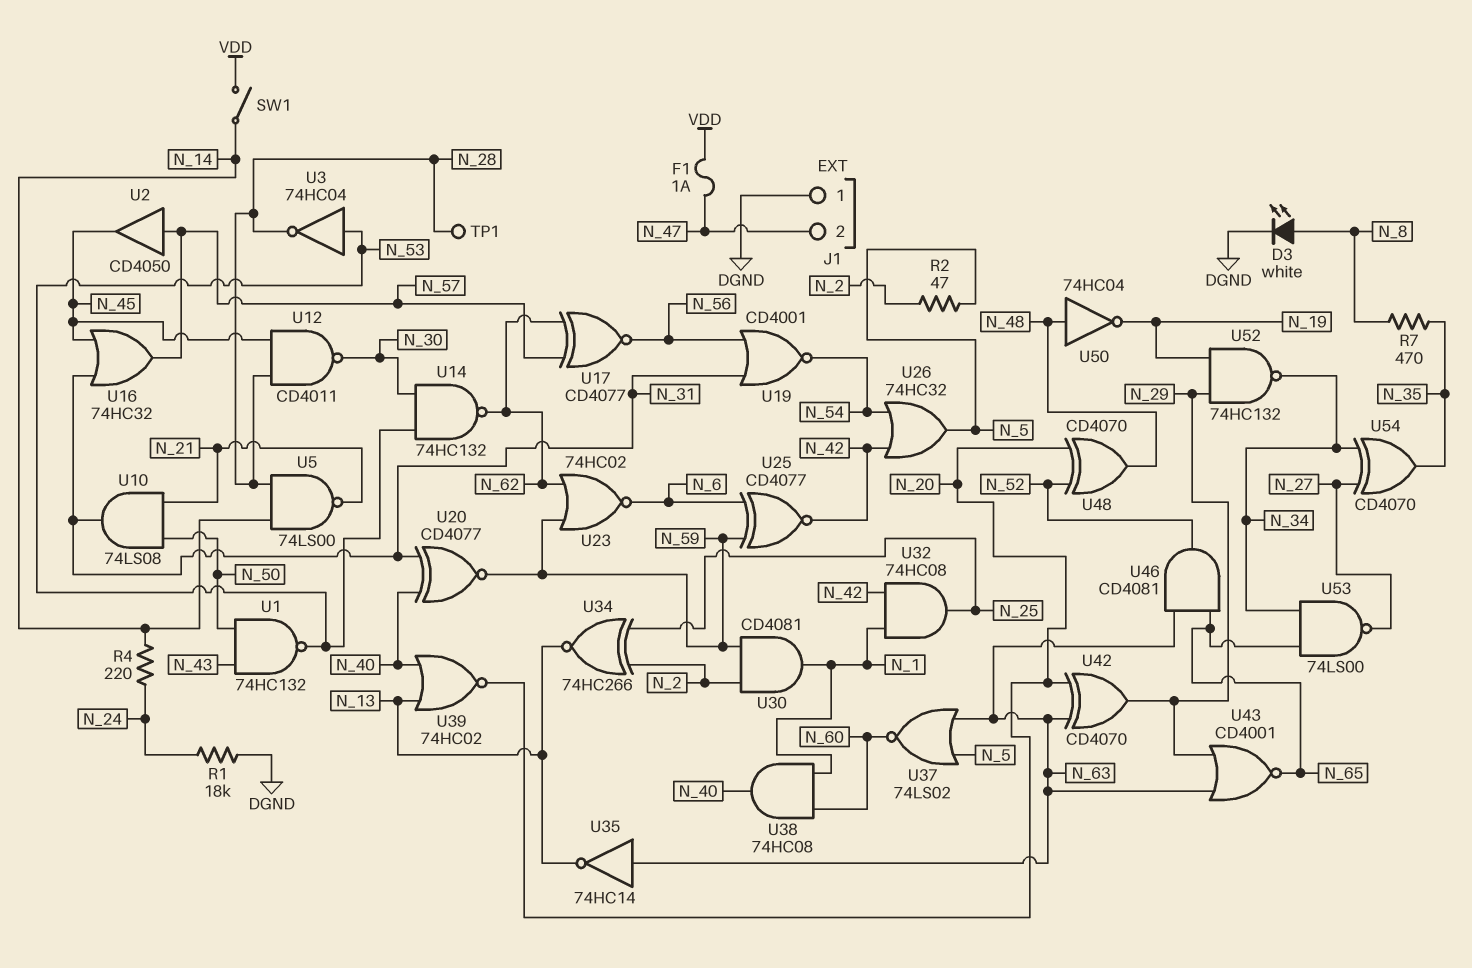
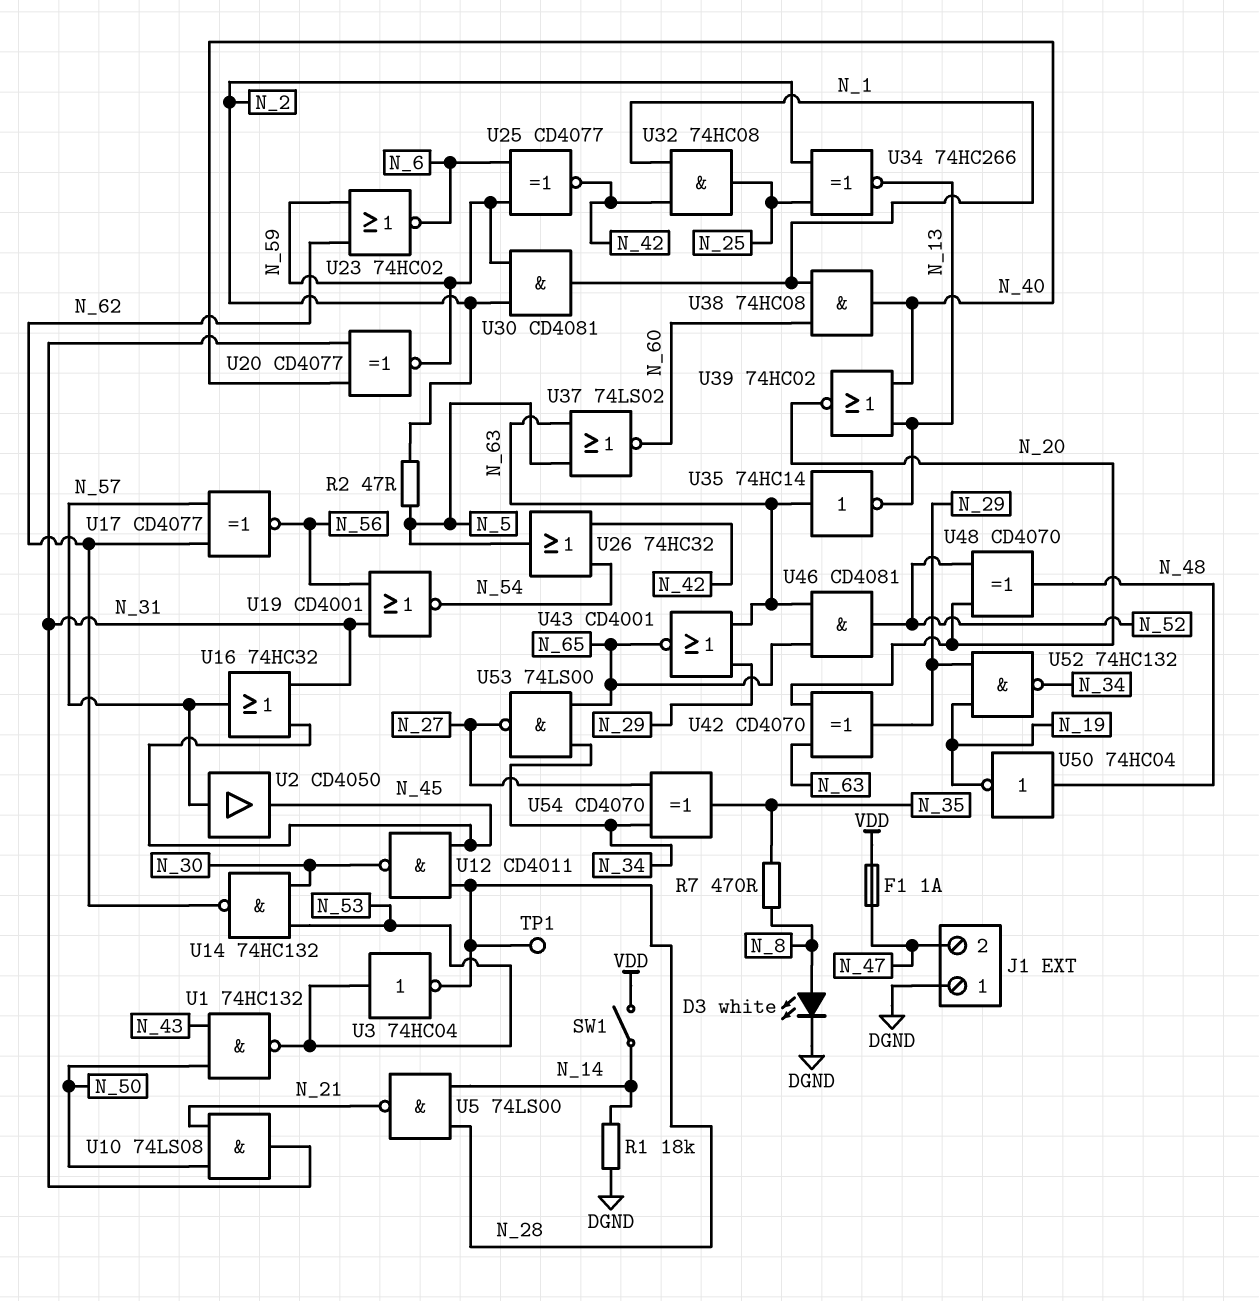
R1: 18k (DGND, N_24) -> 18k (DGND, N_14)
R4: 220 (N_14, N_24) -> none

